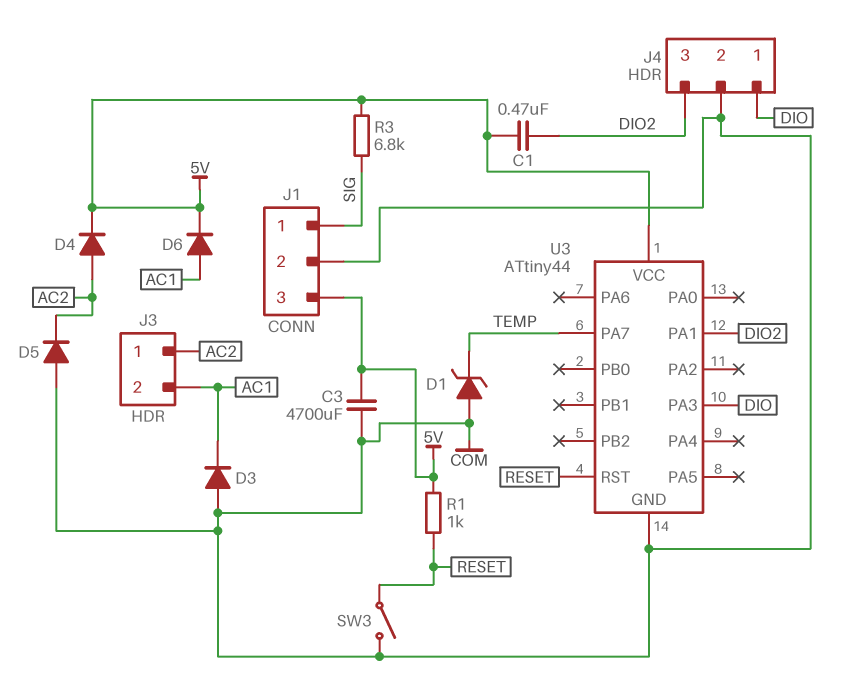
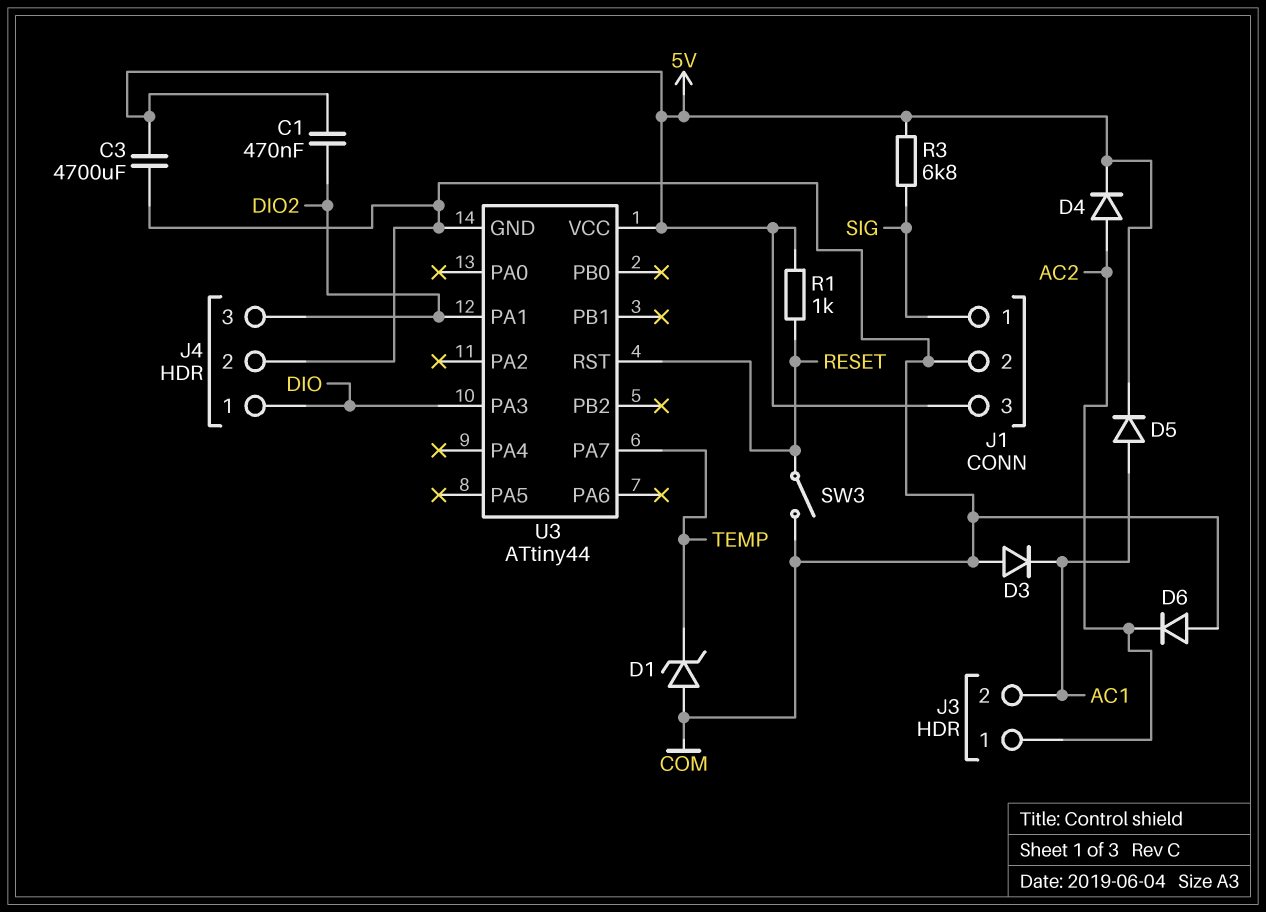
D5: diode (A COM, K AC2) -> diode (A AC1, K 5V)
D6: diode (A AC1, K 5V) -> diode (A COM, K AC2)

